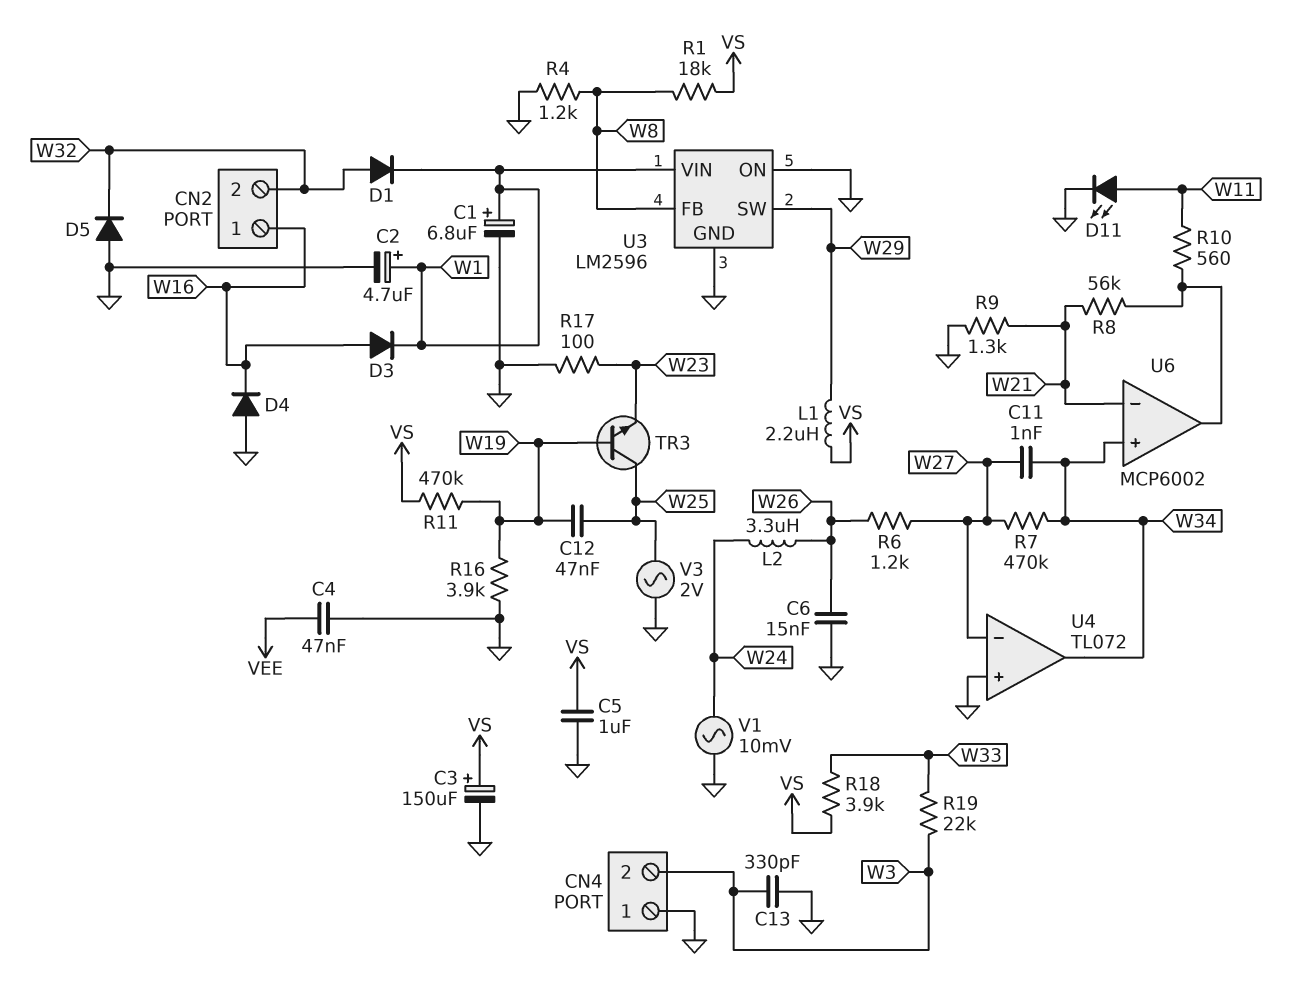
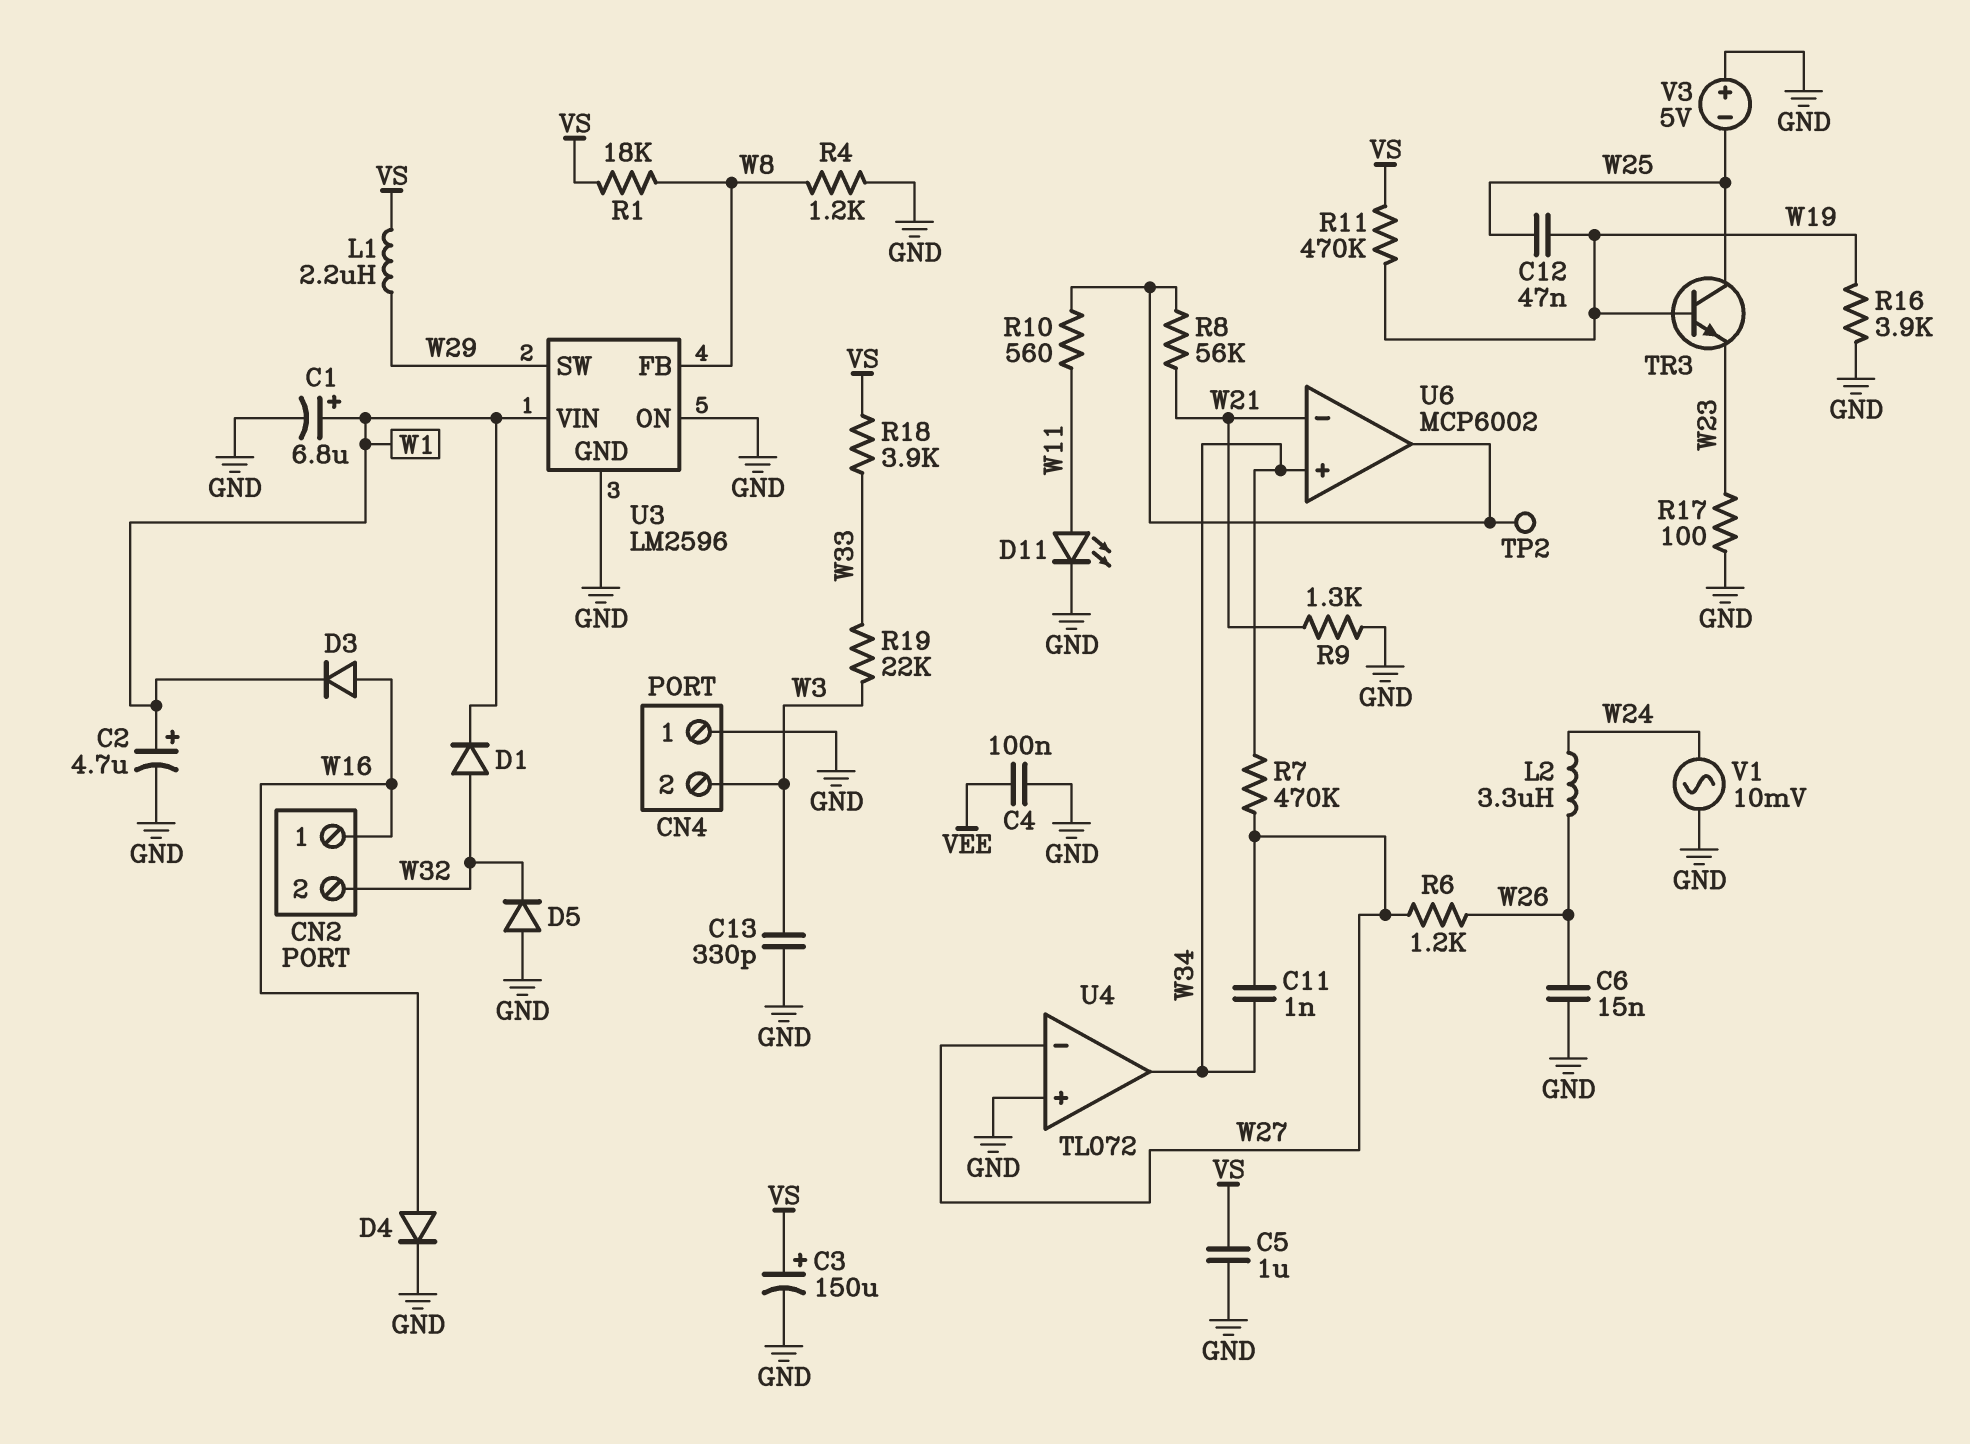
C4: 47nF (GND, VEE) -> 100nF (GND, VEE)
D4: diode (A GND, K W16) -> diode (A W16, K GND)
TP2: none -> test point (U6/out)
V3: AC 2V (GND, W25) -> 5V (plus GND, minus W25)

